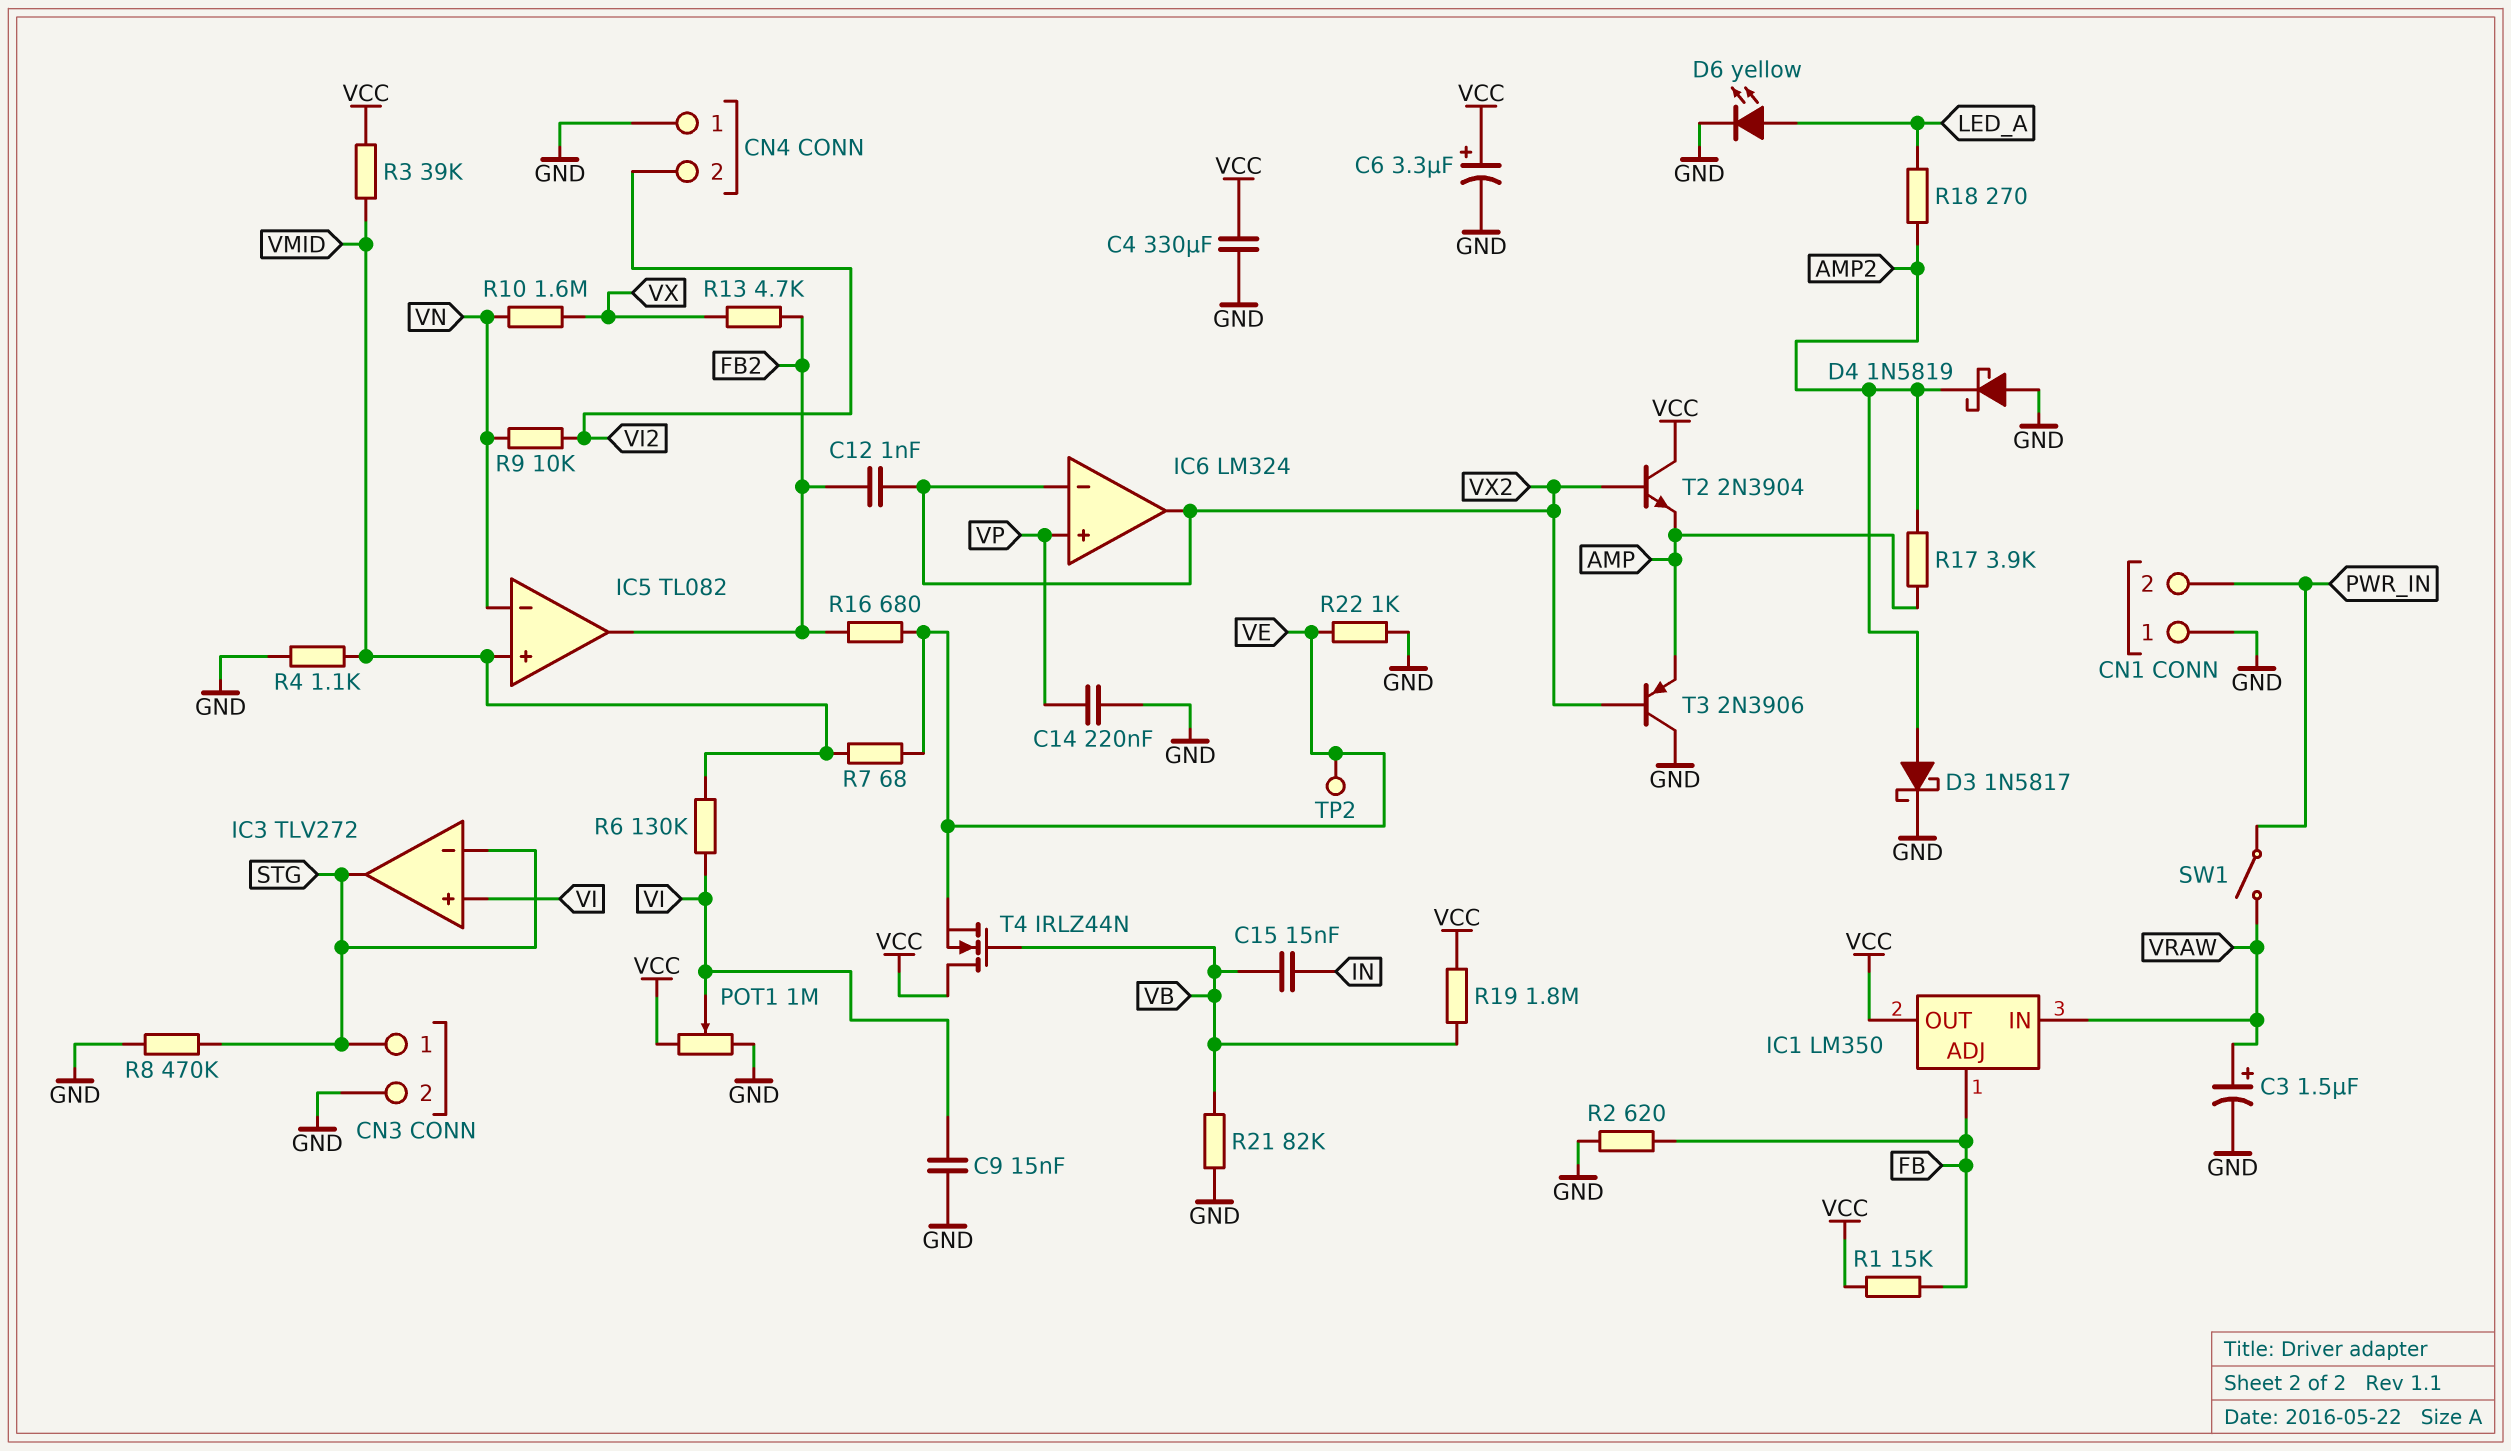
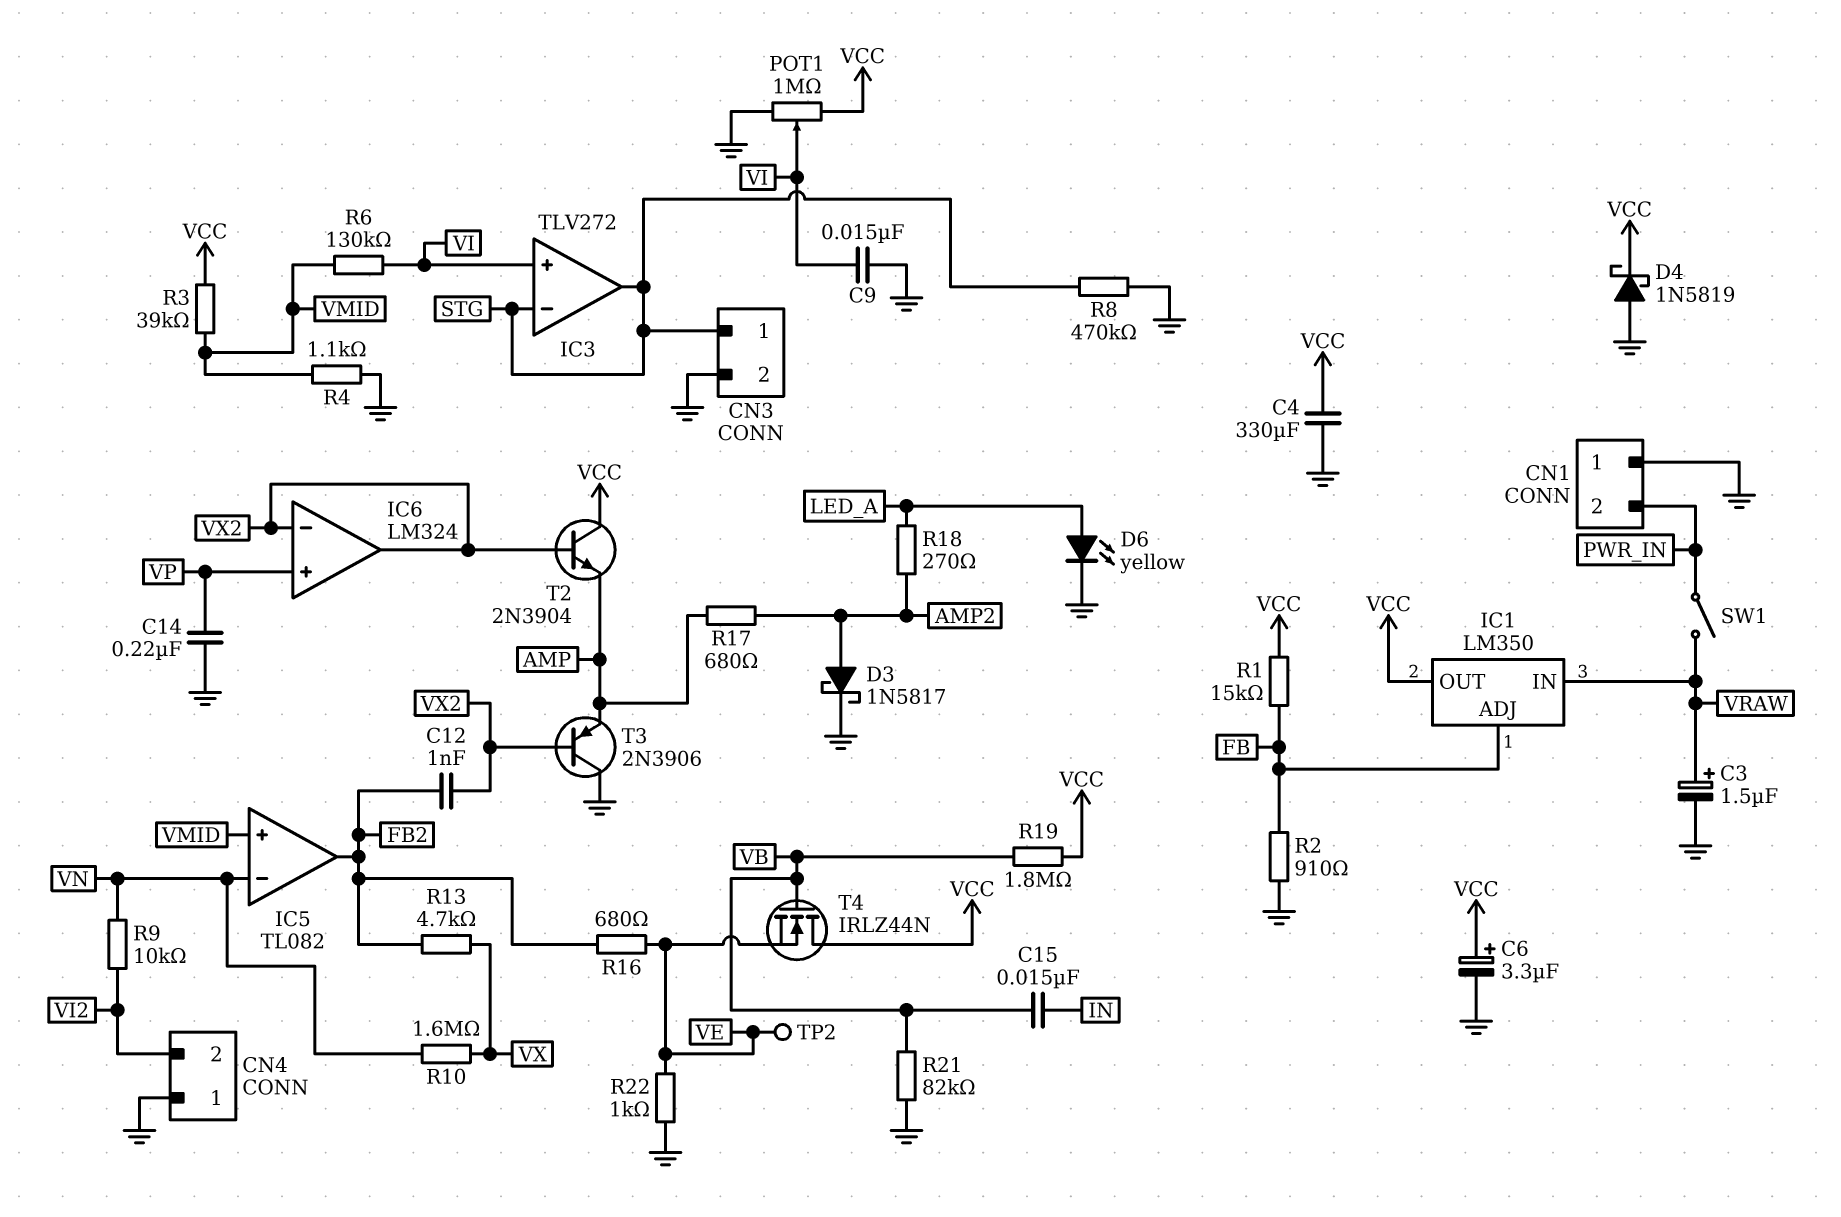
D4: schottky 1N5819 (A GND, K AMP2) -> schottky 1N5819 (A GND, K VCC)
R2: 620 (FB, GND) -> 910 (FB, GND)
R7: 68 (VE, VMID) -> none
R17: 3.9k (AMP, AMP2) -> 680 (AMP, AMP2)

